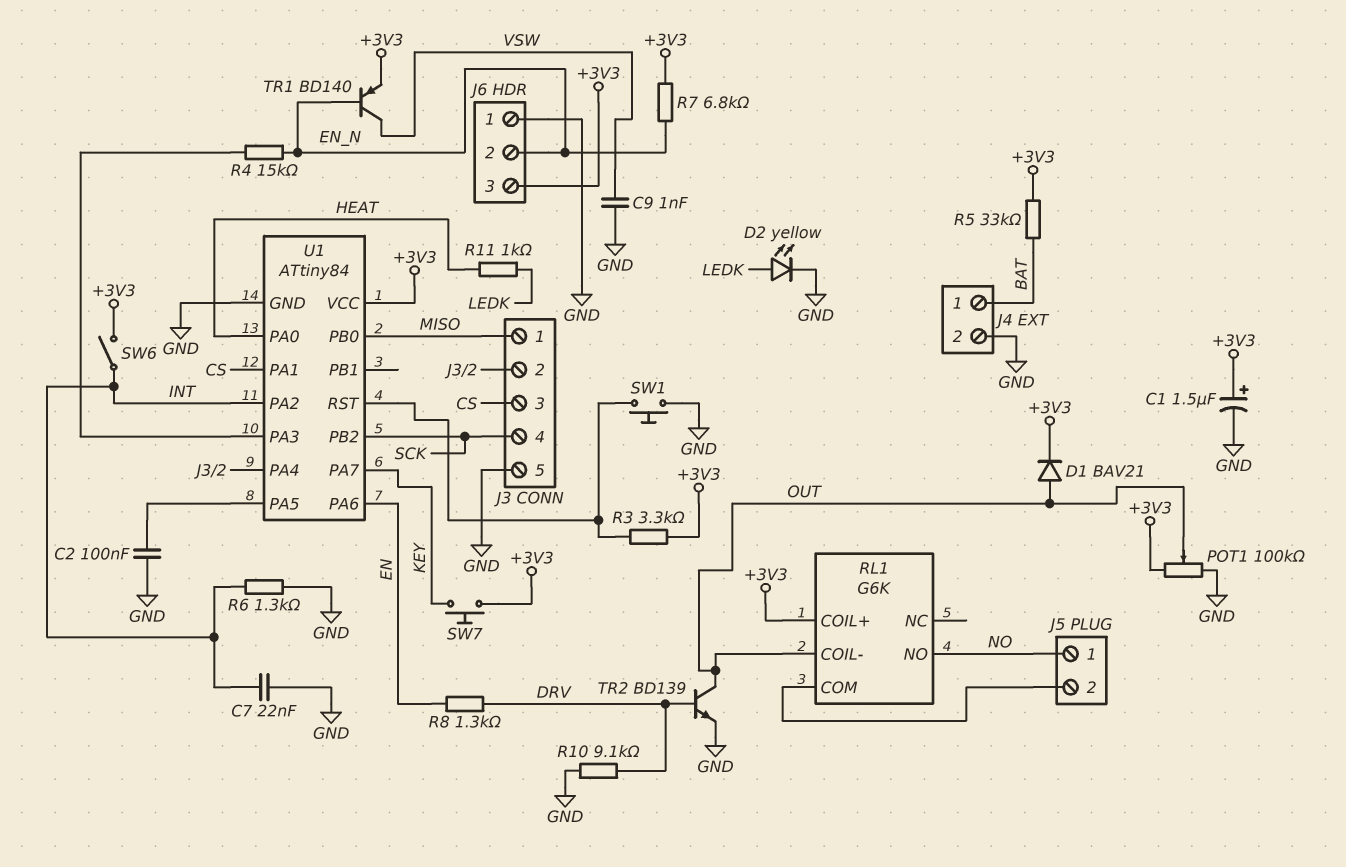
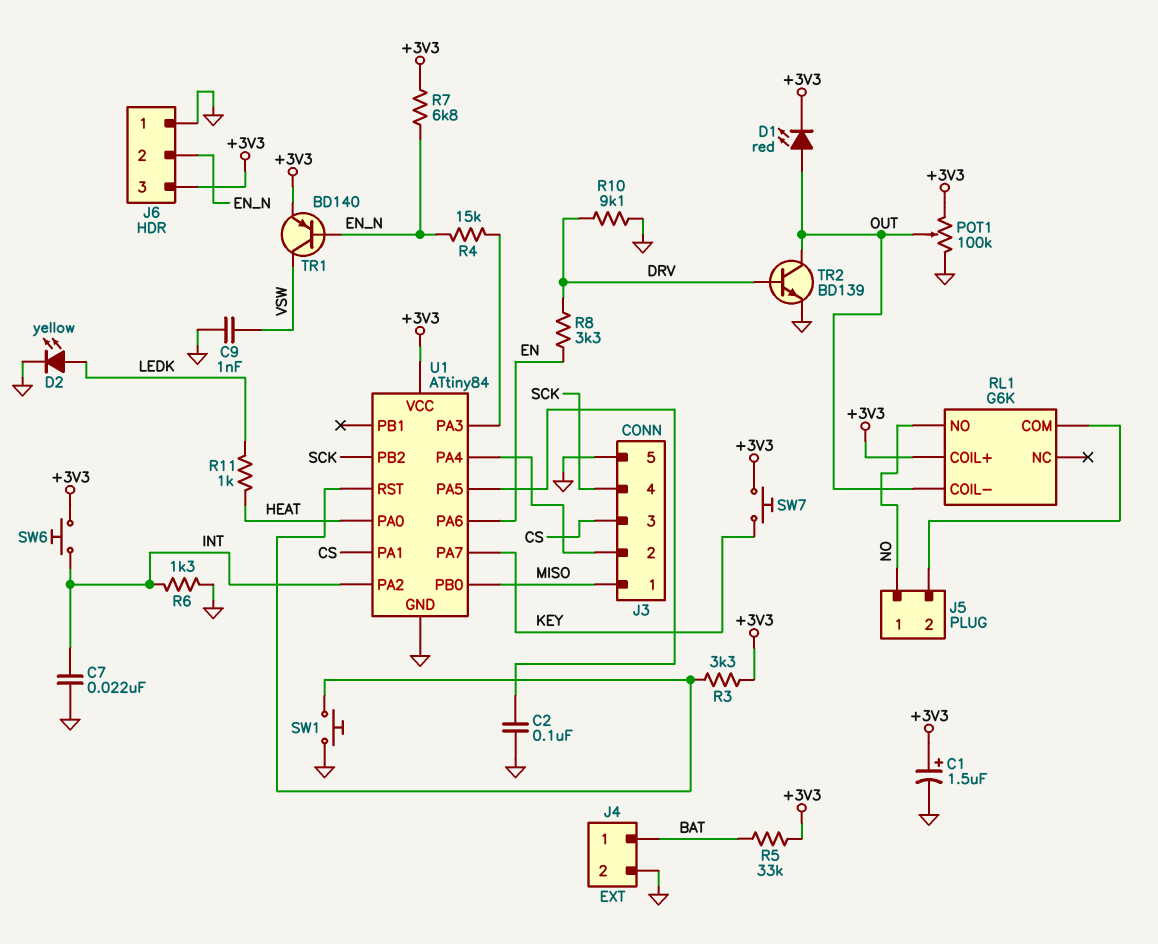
D1: diode BAV21 (A OUT, K +3V3) -> LED red (A OUT, K +3V3)
R8: 1.3k (DRV, EN) -> 3.3k (DRV, EN)
SW6: switch (+3V3, INT) -> button (+3V3, INT)

